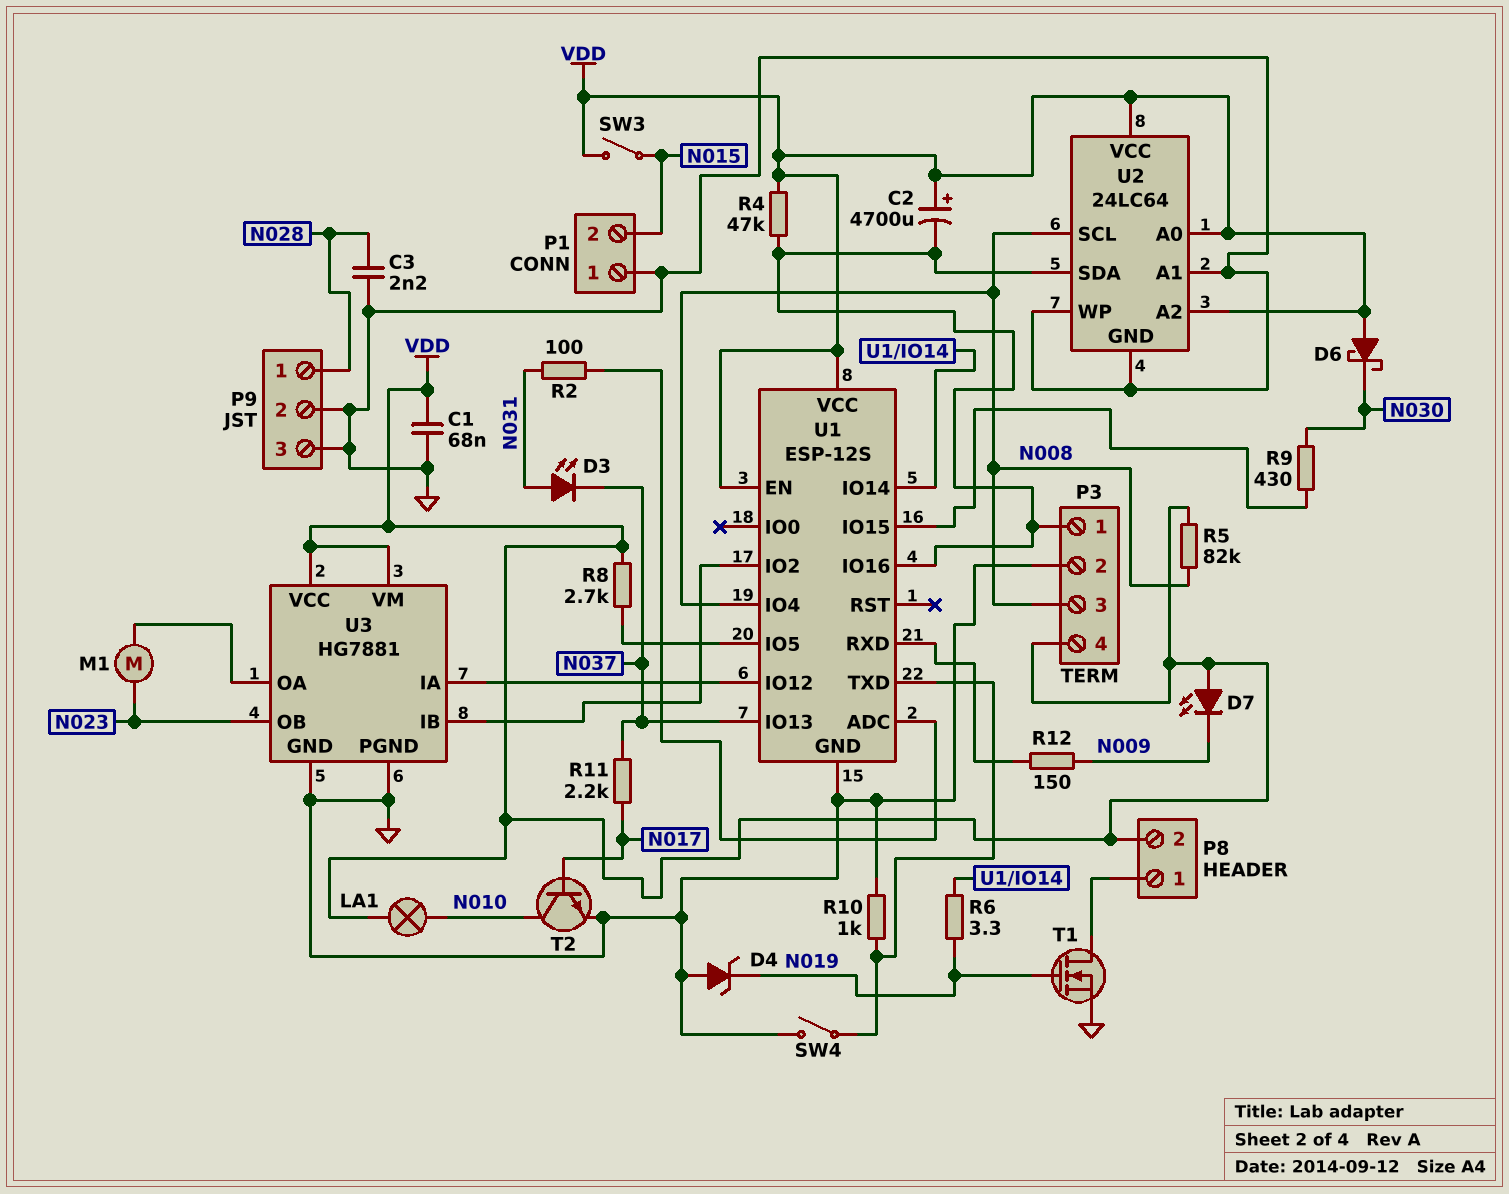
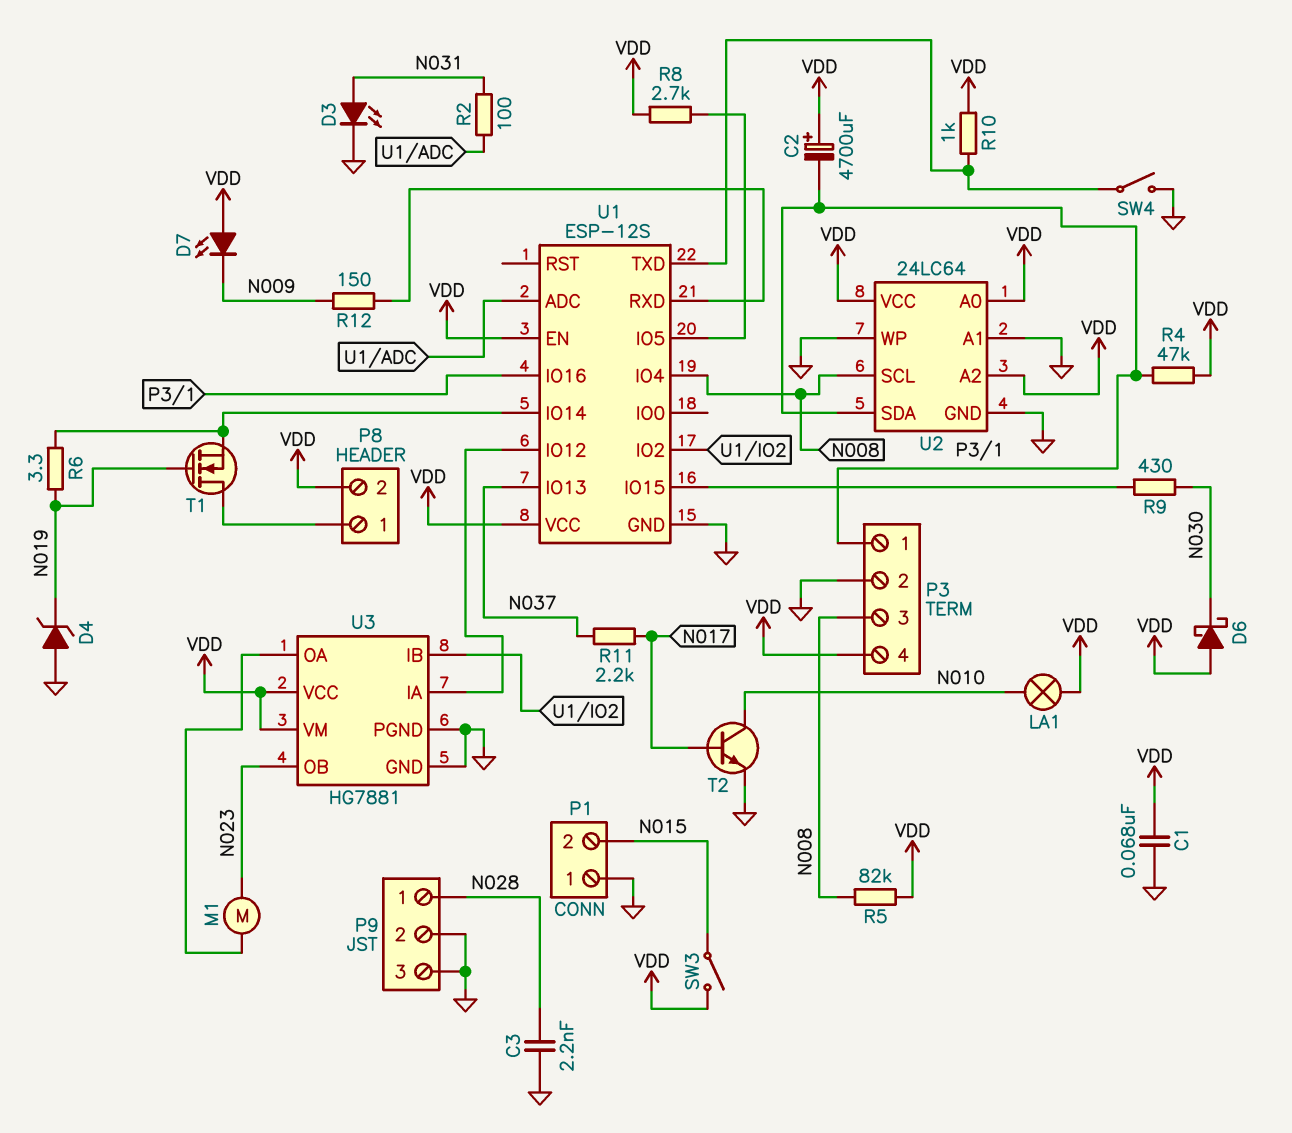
D3: LED (A N031, K N037) -> LED (A N031, K GND)
R10: 1k (GND, U1/TXD) -> 1k (U1/TXD, VDD)
T1: NMOS (G N019, D P8/1, S GND) -> NMOS (G N019, D P8/1, S U1/IO14)

